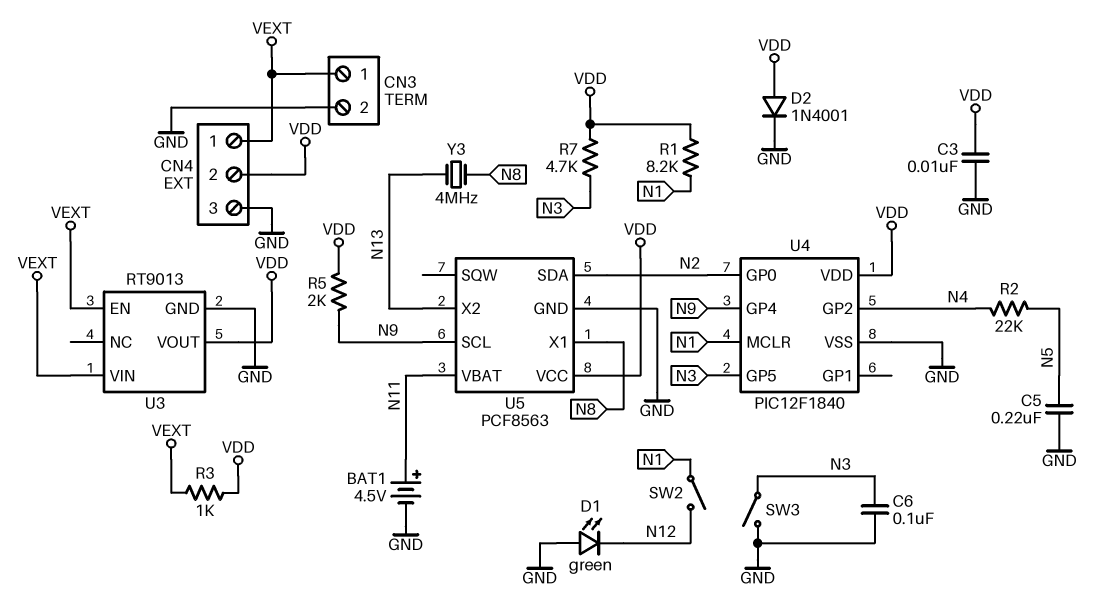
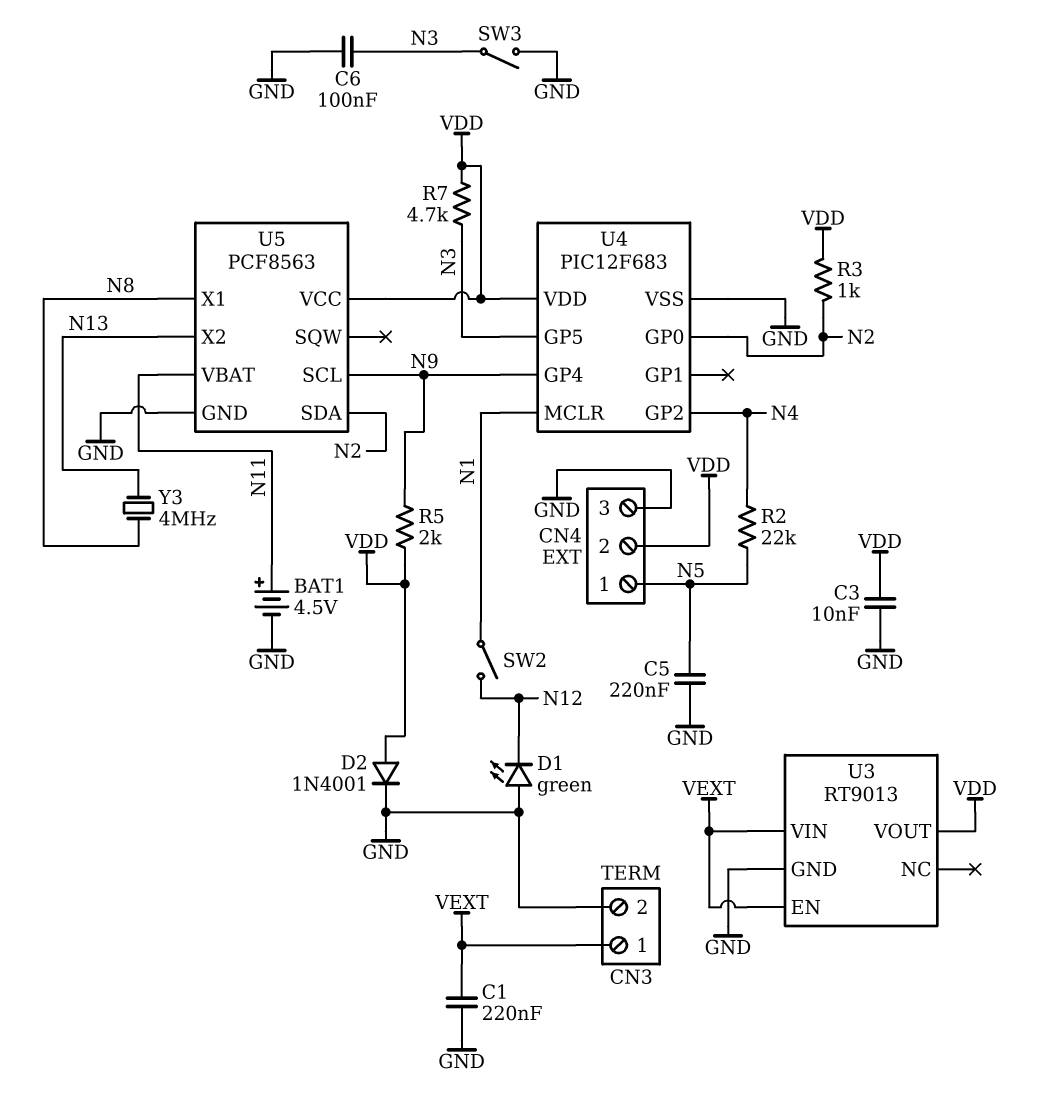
C1: none -> 220nF (GND, VEXT)
CN4 pin 1: VEXT -> N5
R1: 8.2k (N1, VDD) -> none
R3: 1k (VDD, VEXT) -> 1k (N2, VDD)
U4: PIC12F1840 -> PIC12F683

